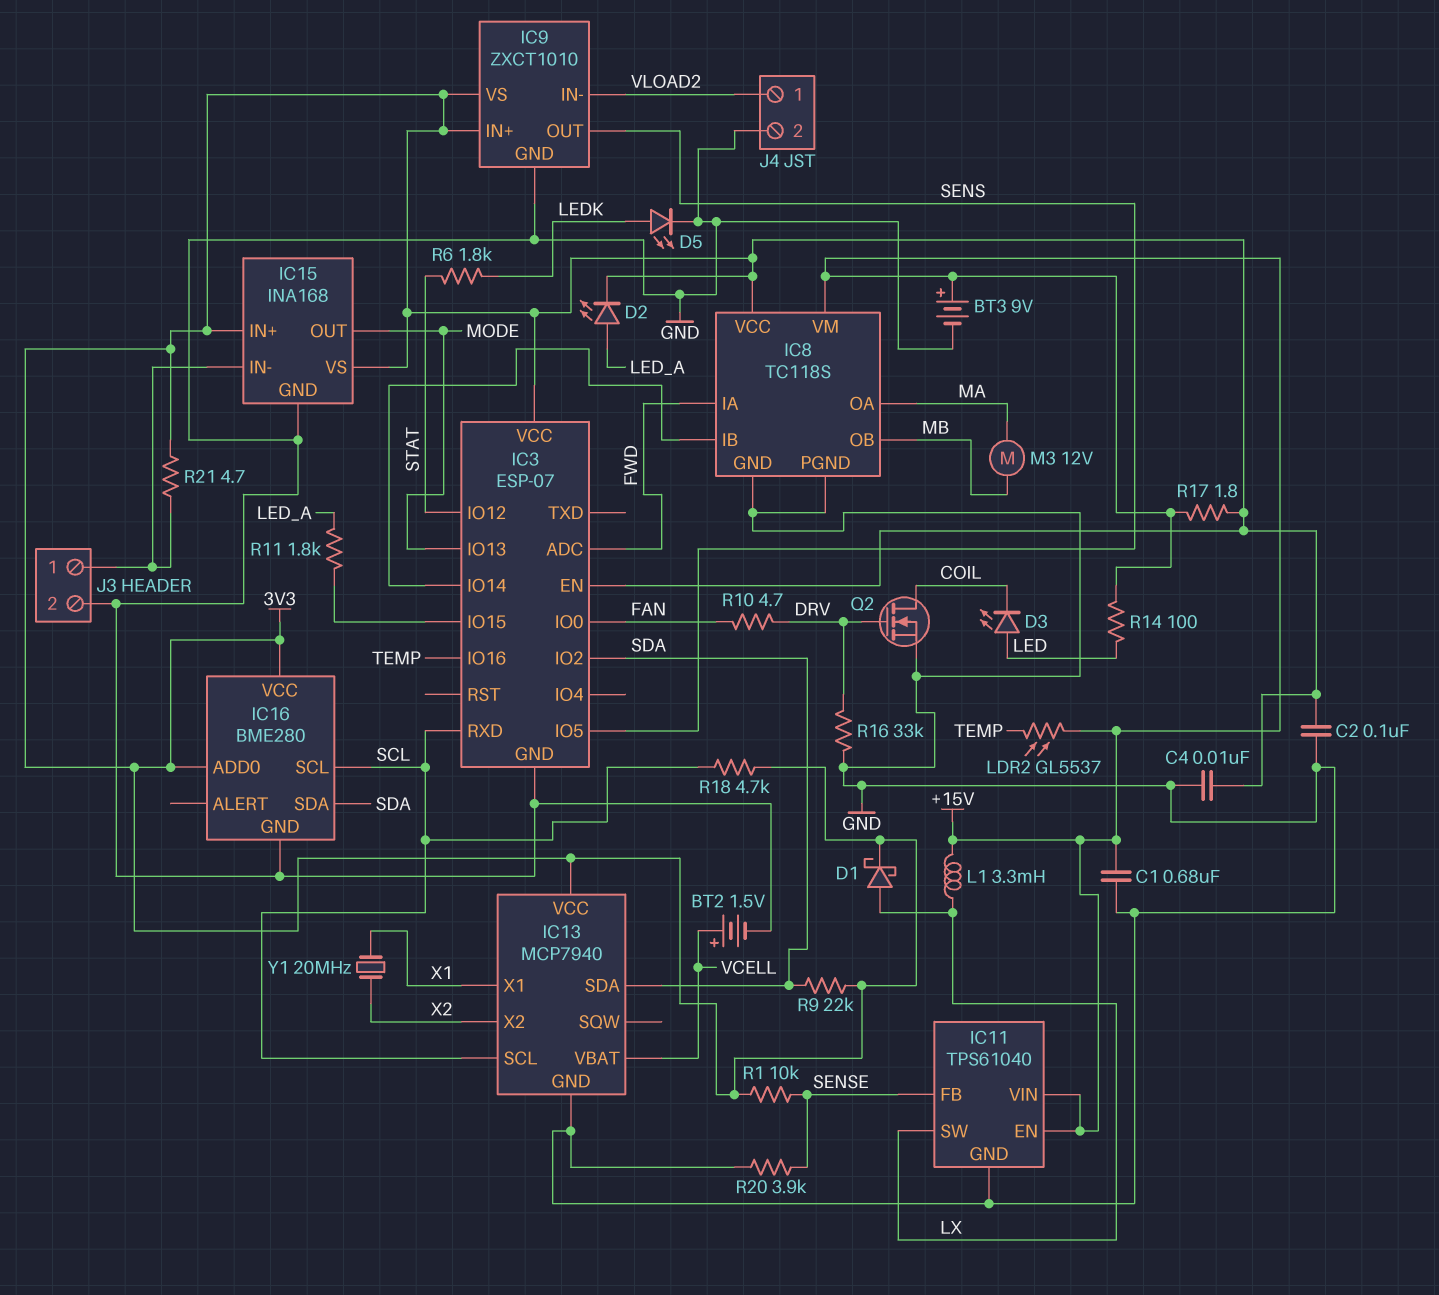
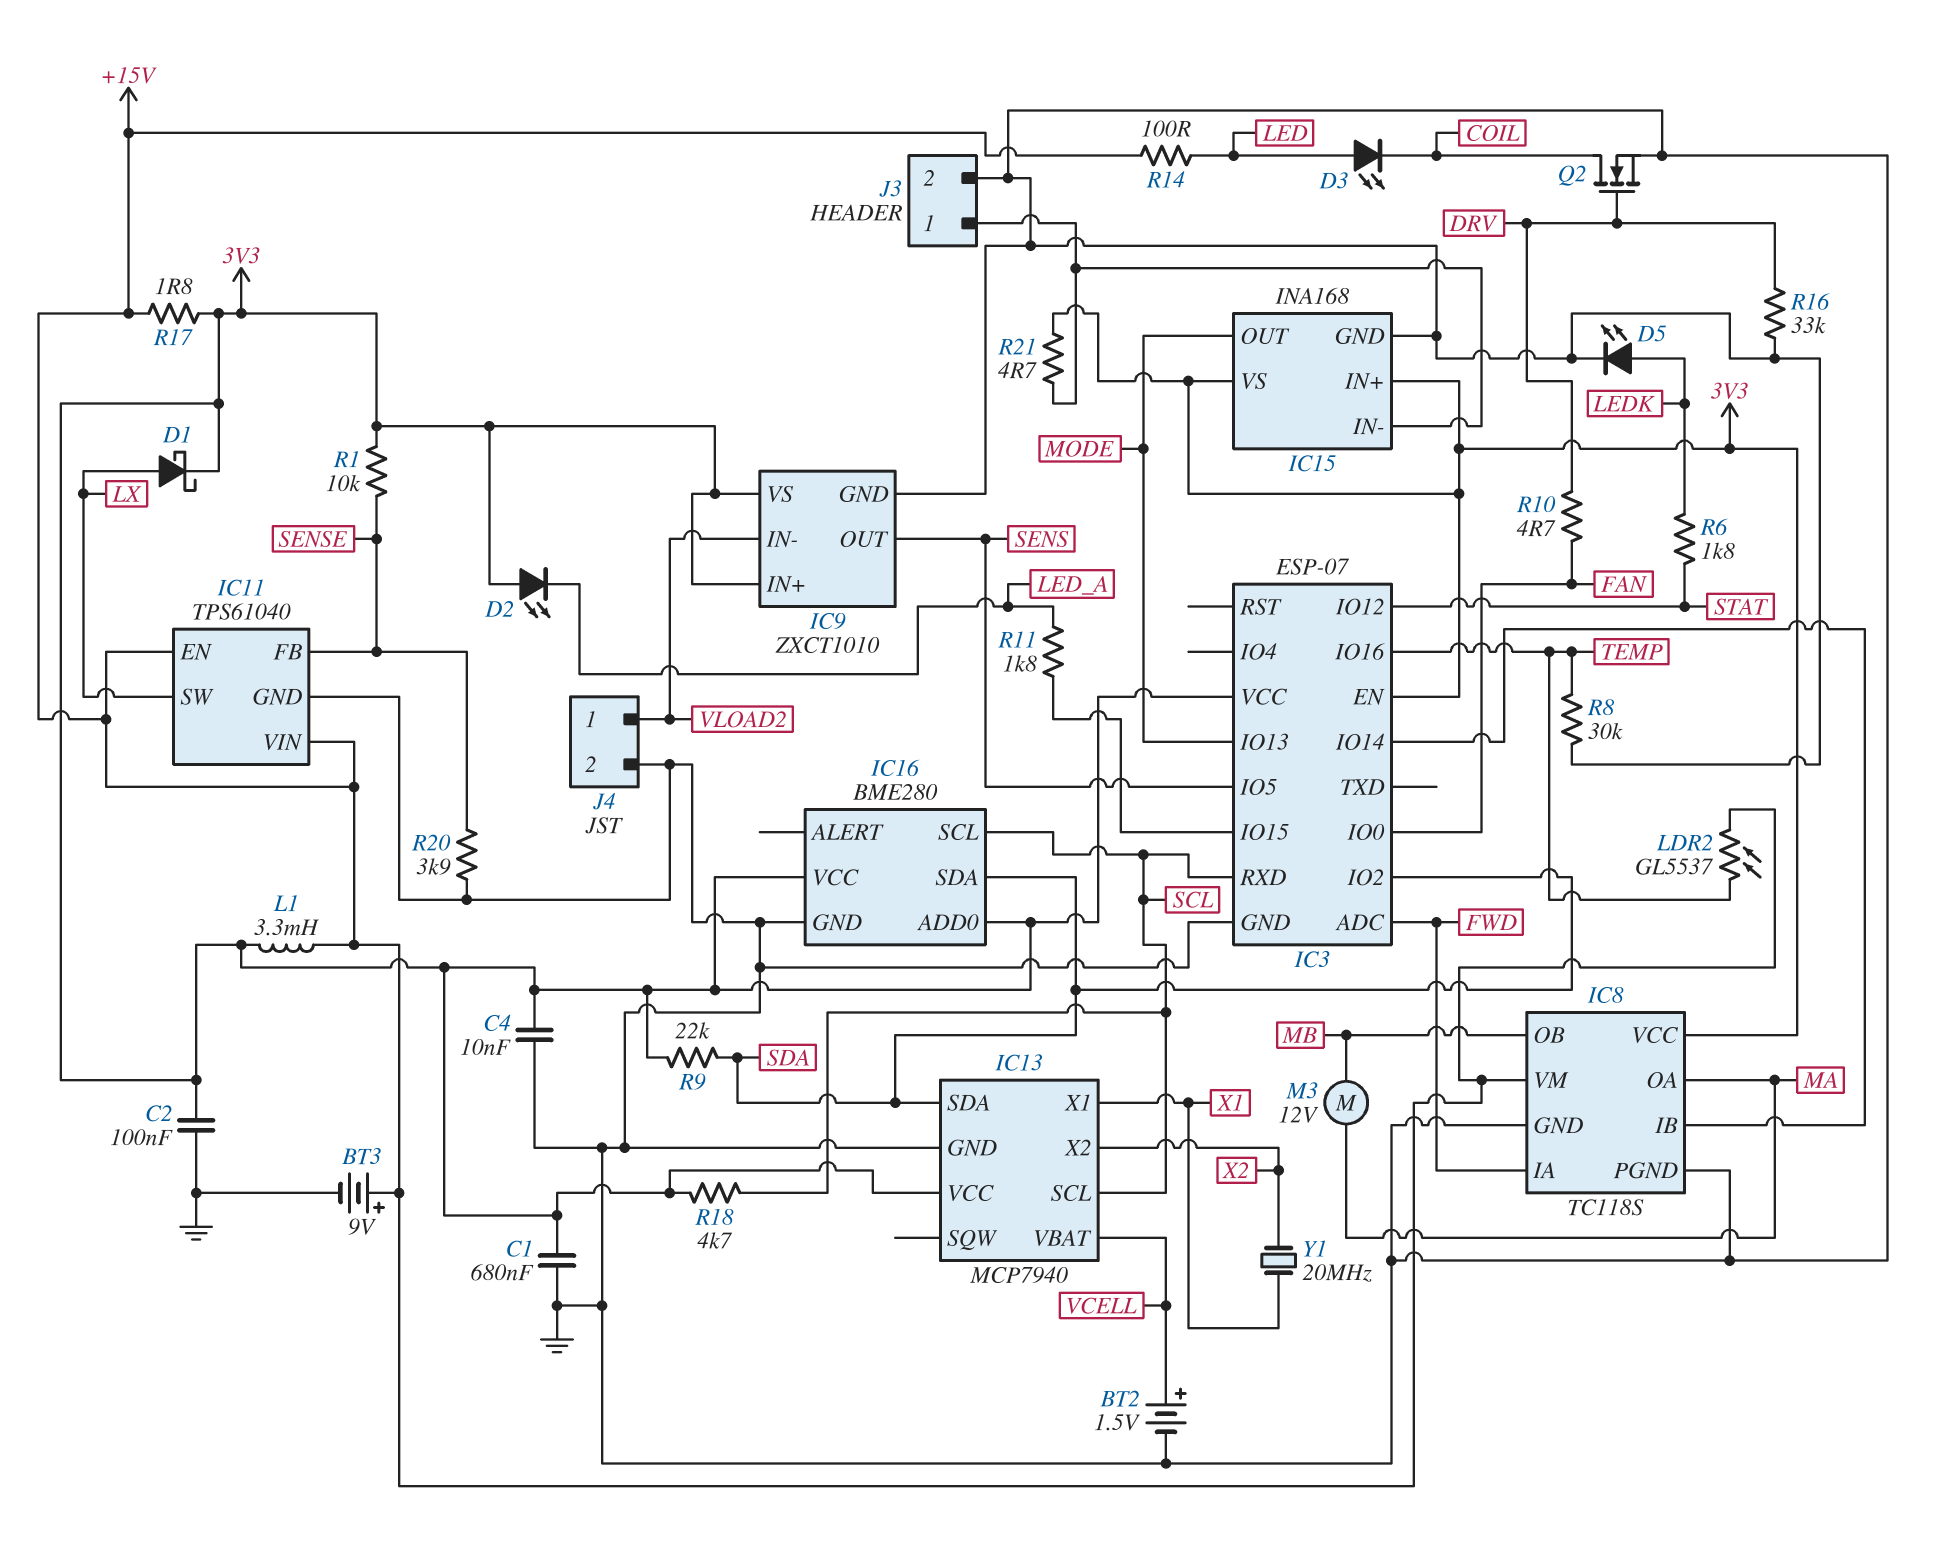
C1: 680nF (+15V, GND) -> 680nF (3V3, GND)
D2: LED (A LED_A, K 3V3) -> LED (A 3V3, K LED_A)
L1: 3.3mH (+15V, LX) -> 3.3mH (+15V, 3V3)
R8: none -> 30k (GND, TEMP)

